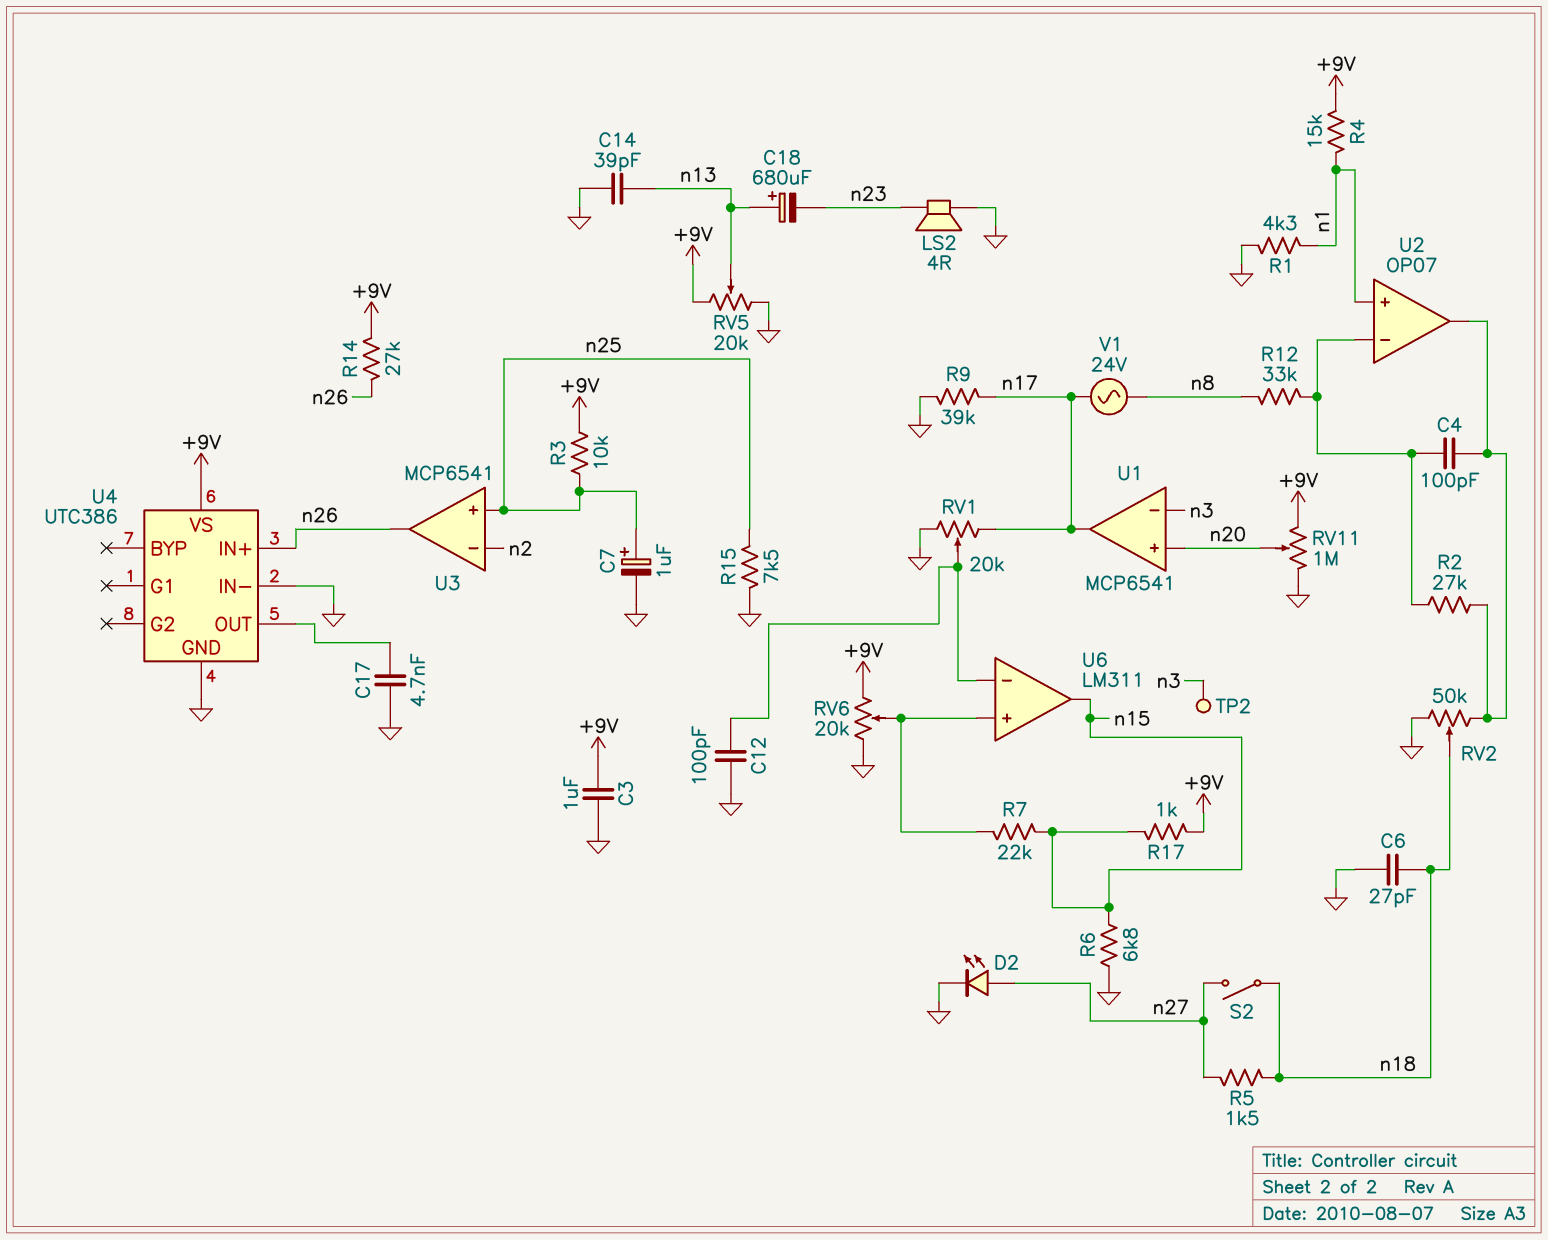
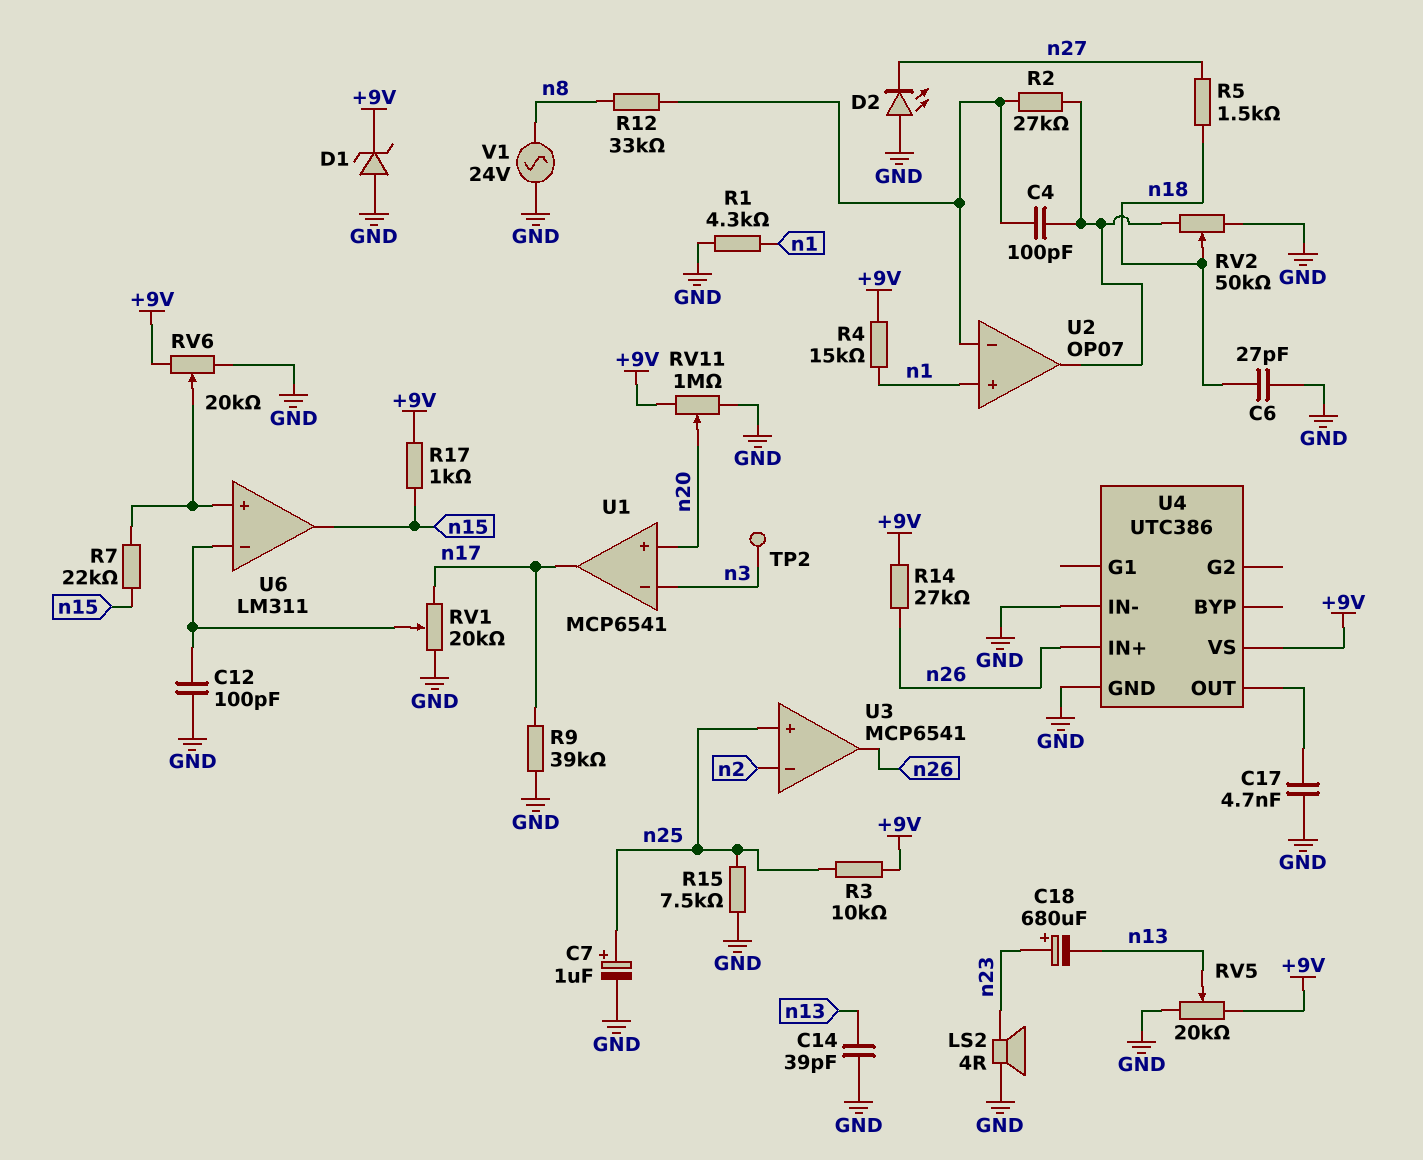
C3: 1uF (+9V, GND) -> none
C18: 680uF (plus n13, minus n23) -> 680uF (plus n23, minus n13)
D1: none -> zener (A GND, K +9V)
D2: LED (A n27, K GND) -> LED (A GND, K n27)
R6: 6.8k (GND, n15) -> none
S2: switch (n18, n27) -> none
V1: AC 24V (n8, n17) -> AC 24V (GND, n8)

